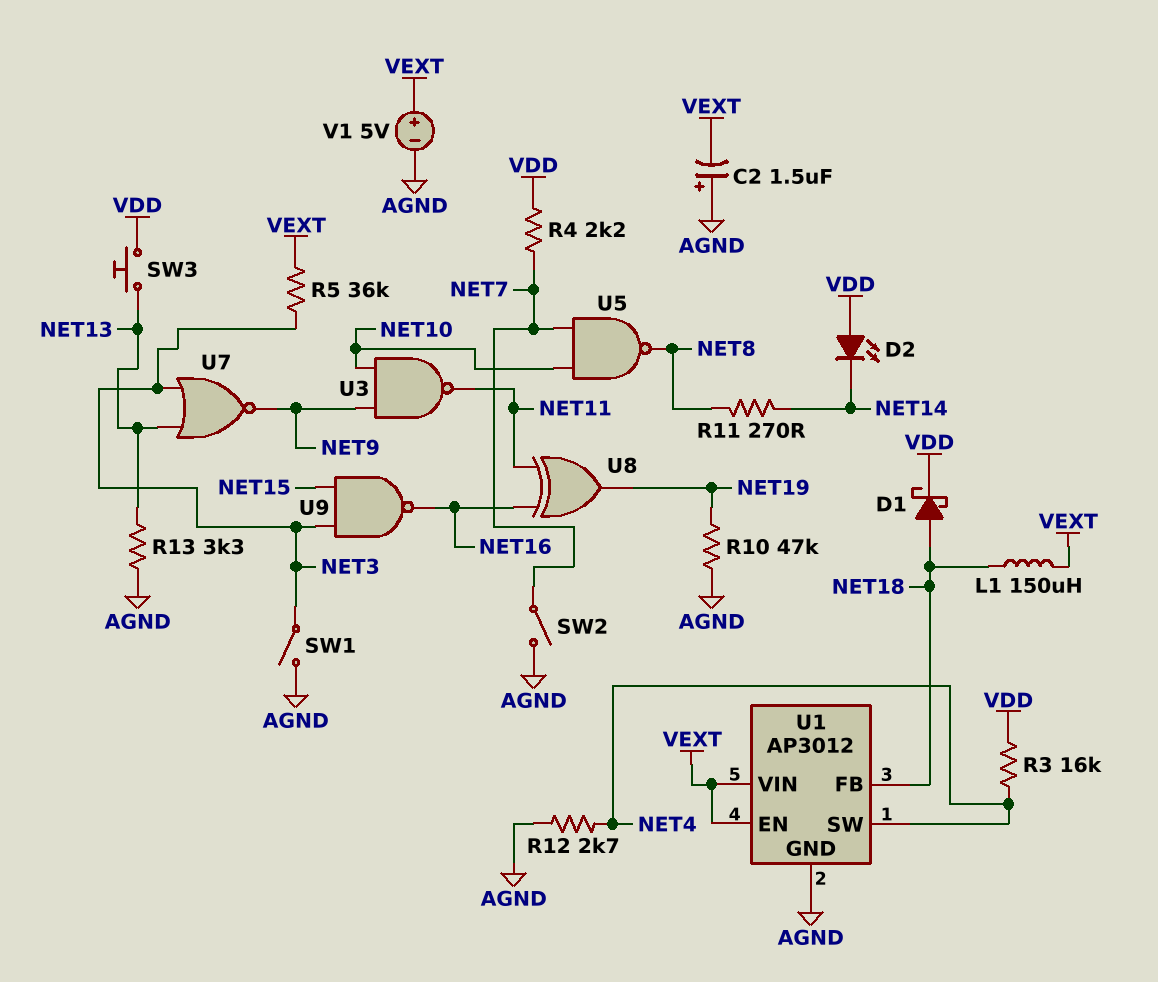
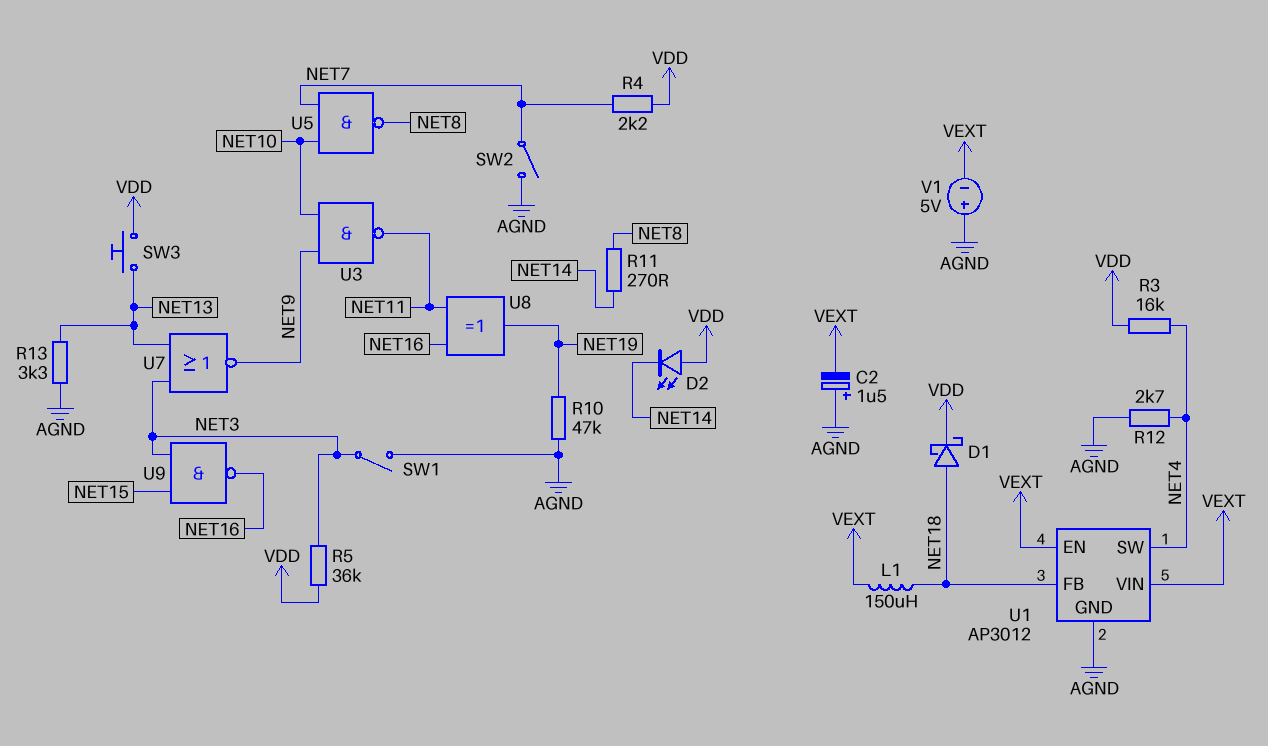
R5: 36k (NET3, VEXT) -> 36k (NET3, VDD)
V1: 5V (plus VEXT, minus AGND) -> 5V (plus AGND, minus VEXT)

